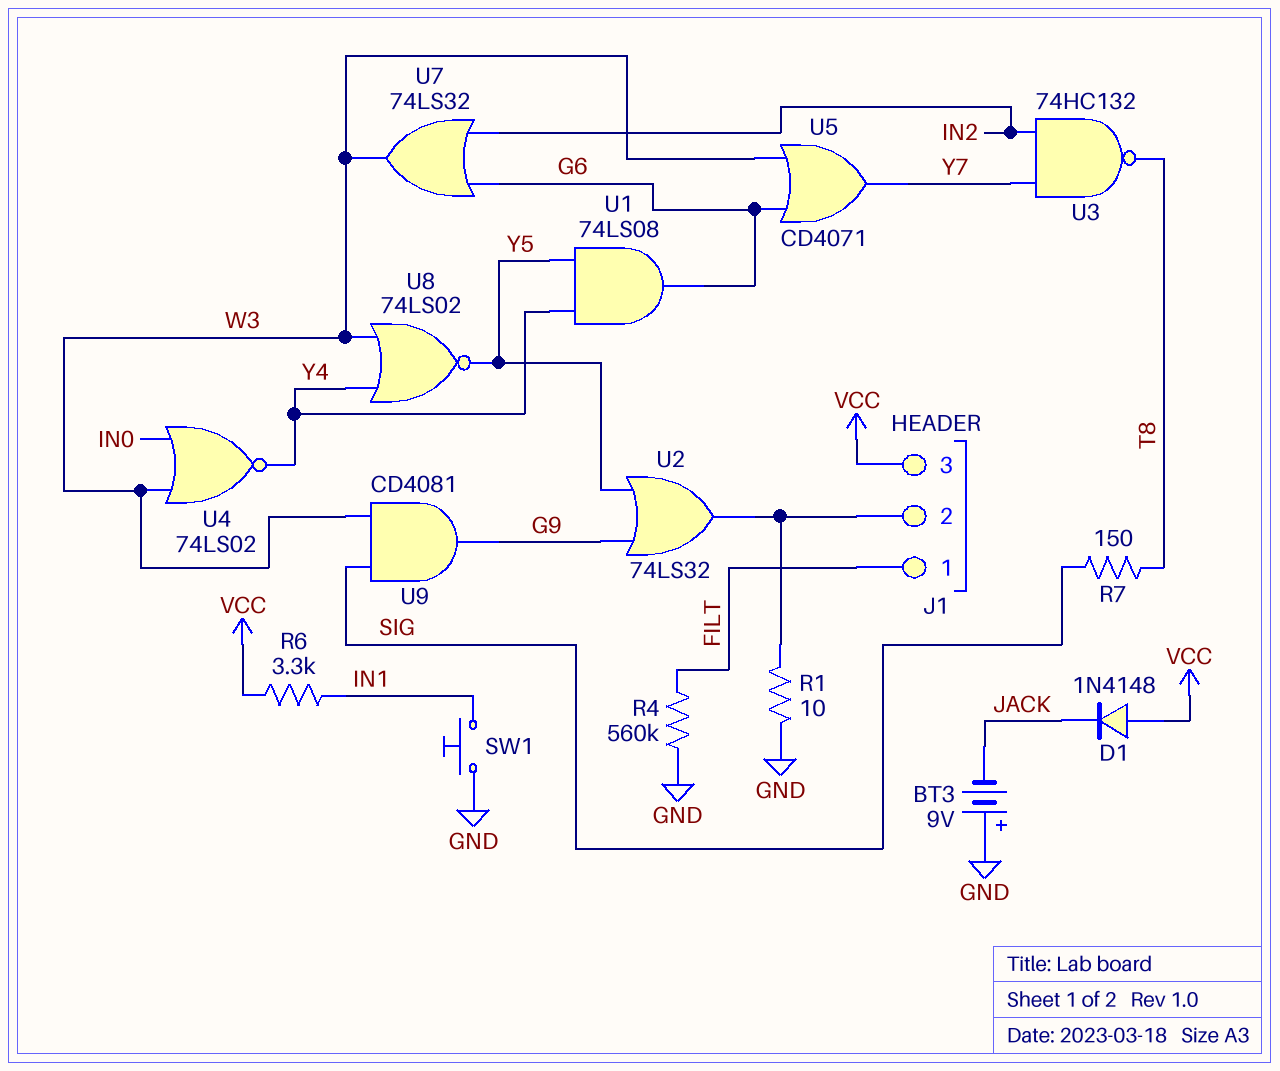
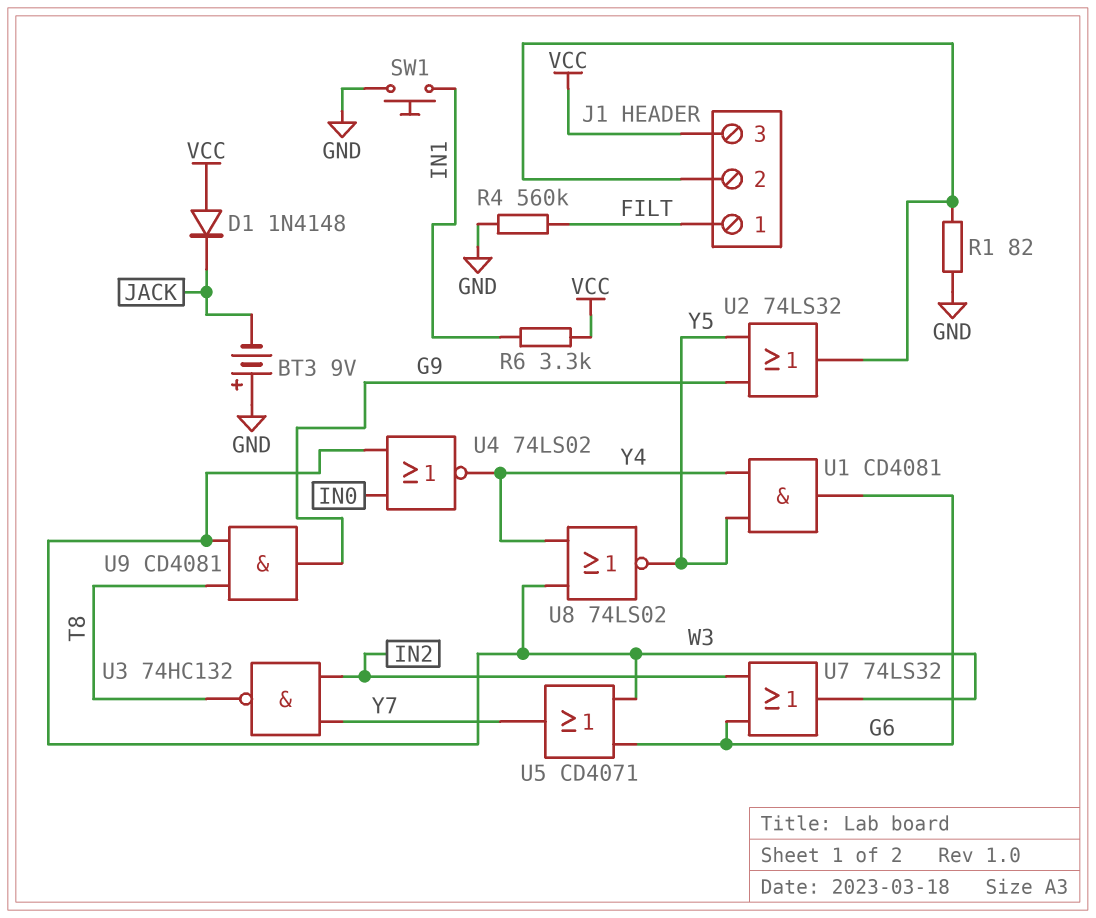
R1: 10 (GND, J1/2) -> 82 (GND, J1/2)
R7: 150 (SIG, T8) -> none
U1: AND 74LS08 (in Y4, in Y5, out G6) -> AND CD4081 (in Y4, in Y5, out G6)
U9: AND CD4081 (in SIG, in W3, out G9) -> AND CD4081 (in T8, in W3, out G9)

